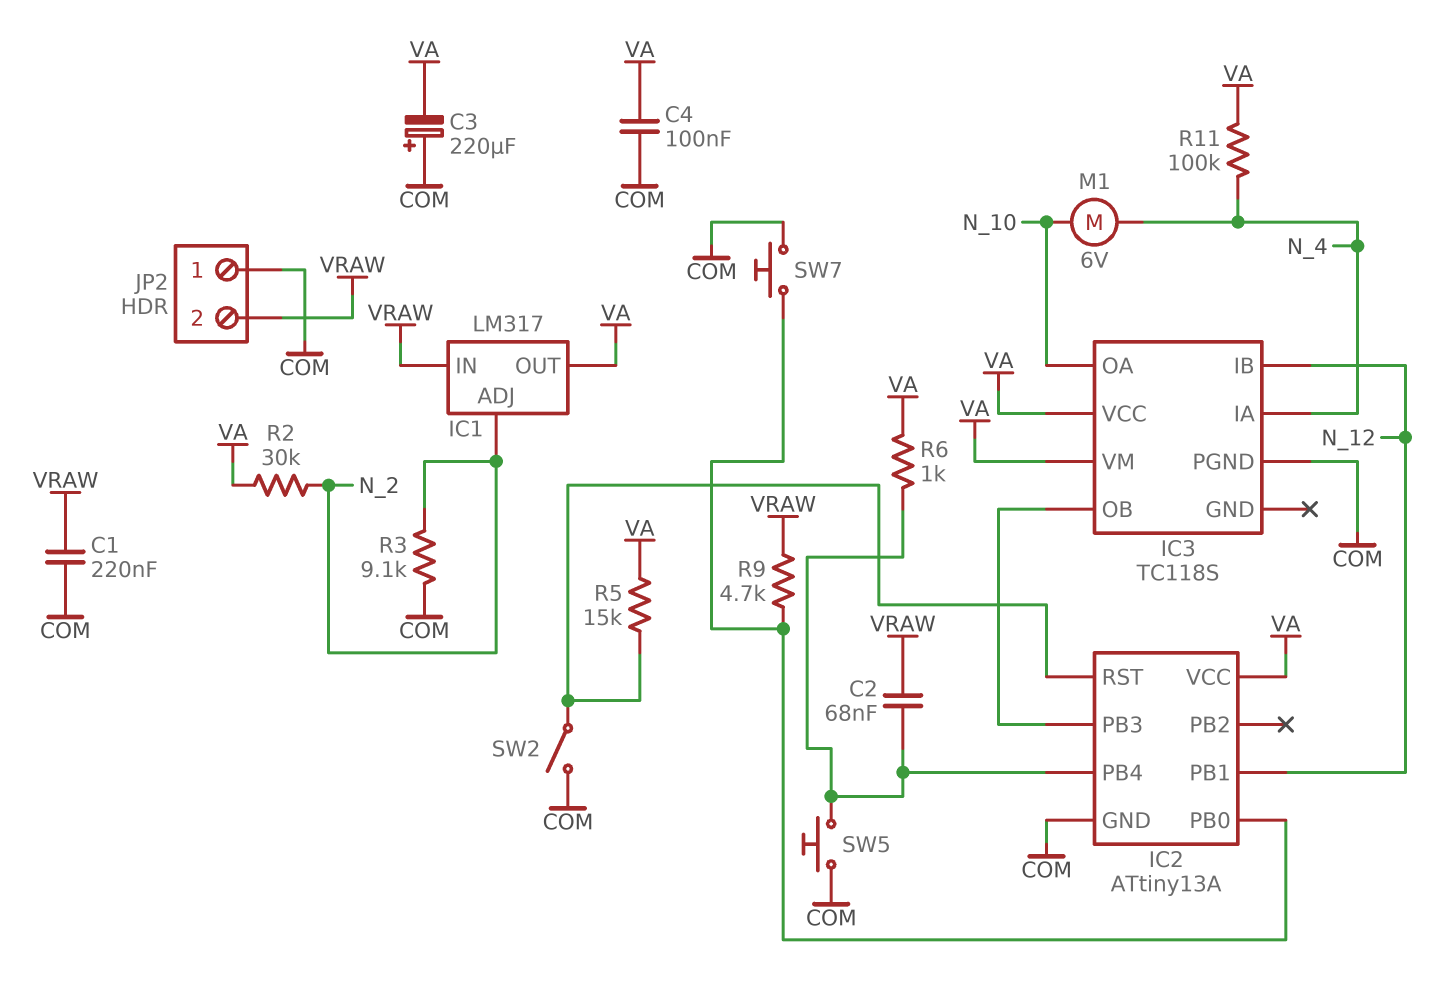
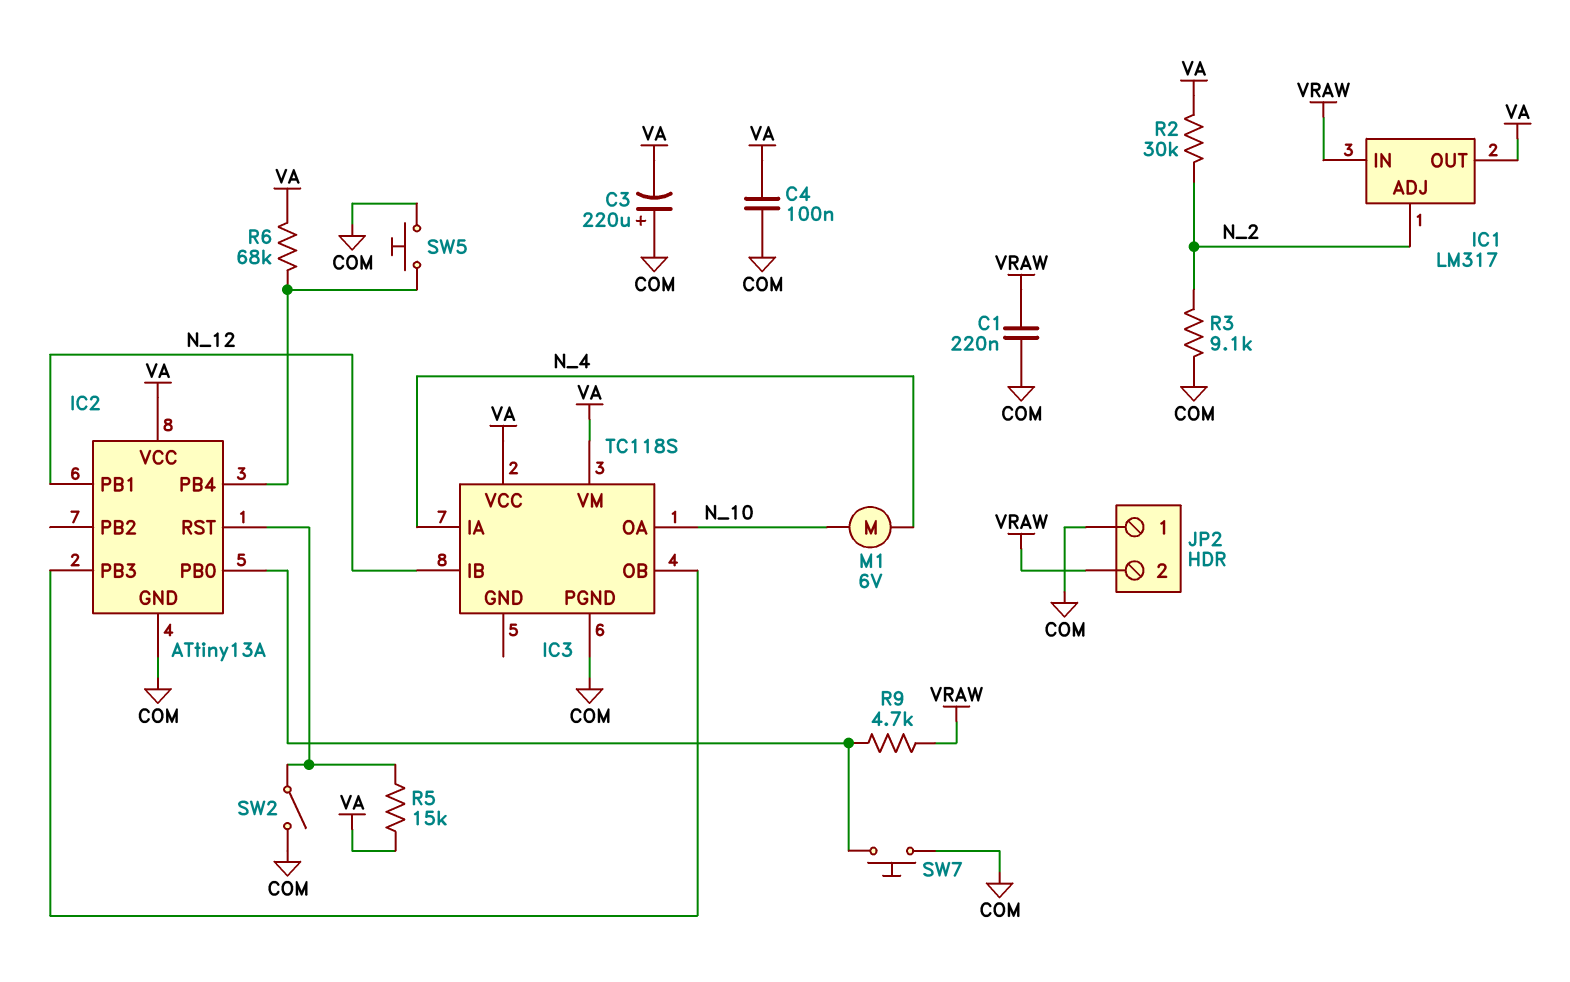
C2: 68nF (IC2/PB4, VRAW) -> none
R6: 1k (IC2/PB4, VA) -> 68k (IC2/PB4, VA)
R11: 100k (N_4, VA) -> none

